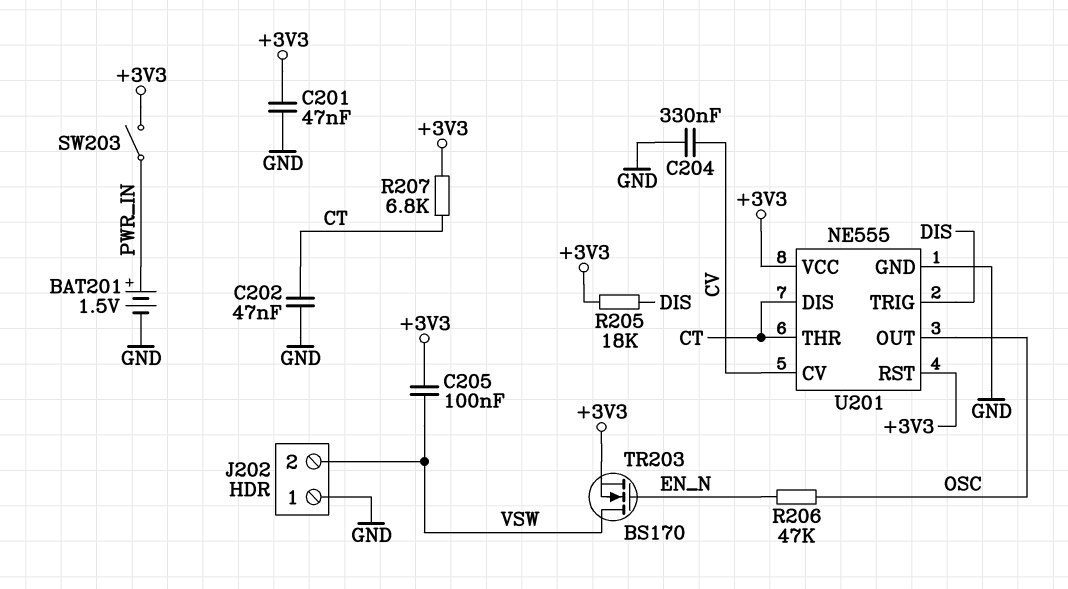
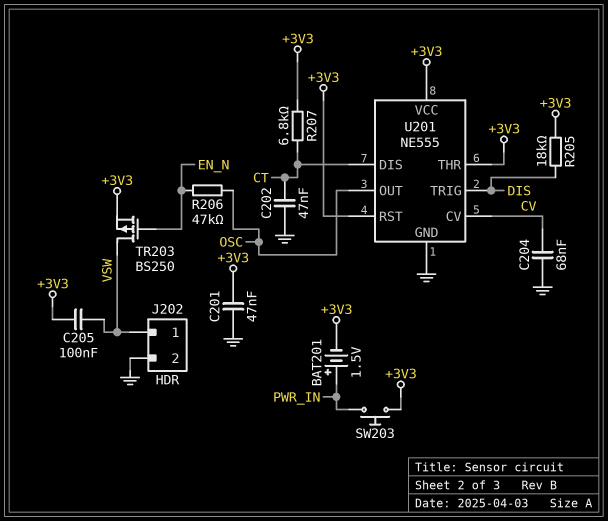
BAT201: 1.5V (plus PWR_IN, minus GND) -> 1.5V (plus PWR_IN, minus +3V3)
C204: 330nF (CV, GND) -> 68nF (CV, GND)
J202 pin 1: GND -> VSW
J202 pin 2: VSW -> GND
SW203: switch (+3V3, PWR_IN) -> button (+3V3, PWR_IN)
TR203: NMOS BS170 (G EN_N, D VSW, S +3V3) -> PMOS BS250 (G EN_N, D VSW, S +3V3)
U201 pin THR: CT -> +3V3

